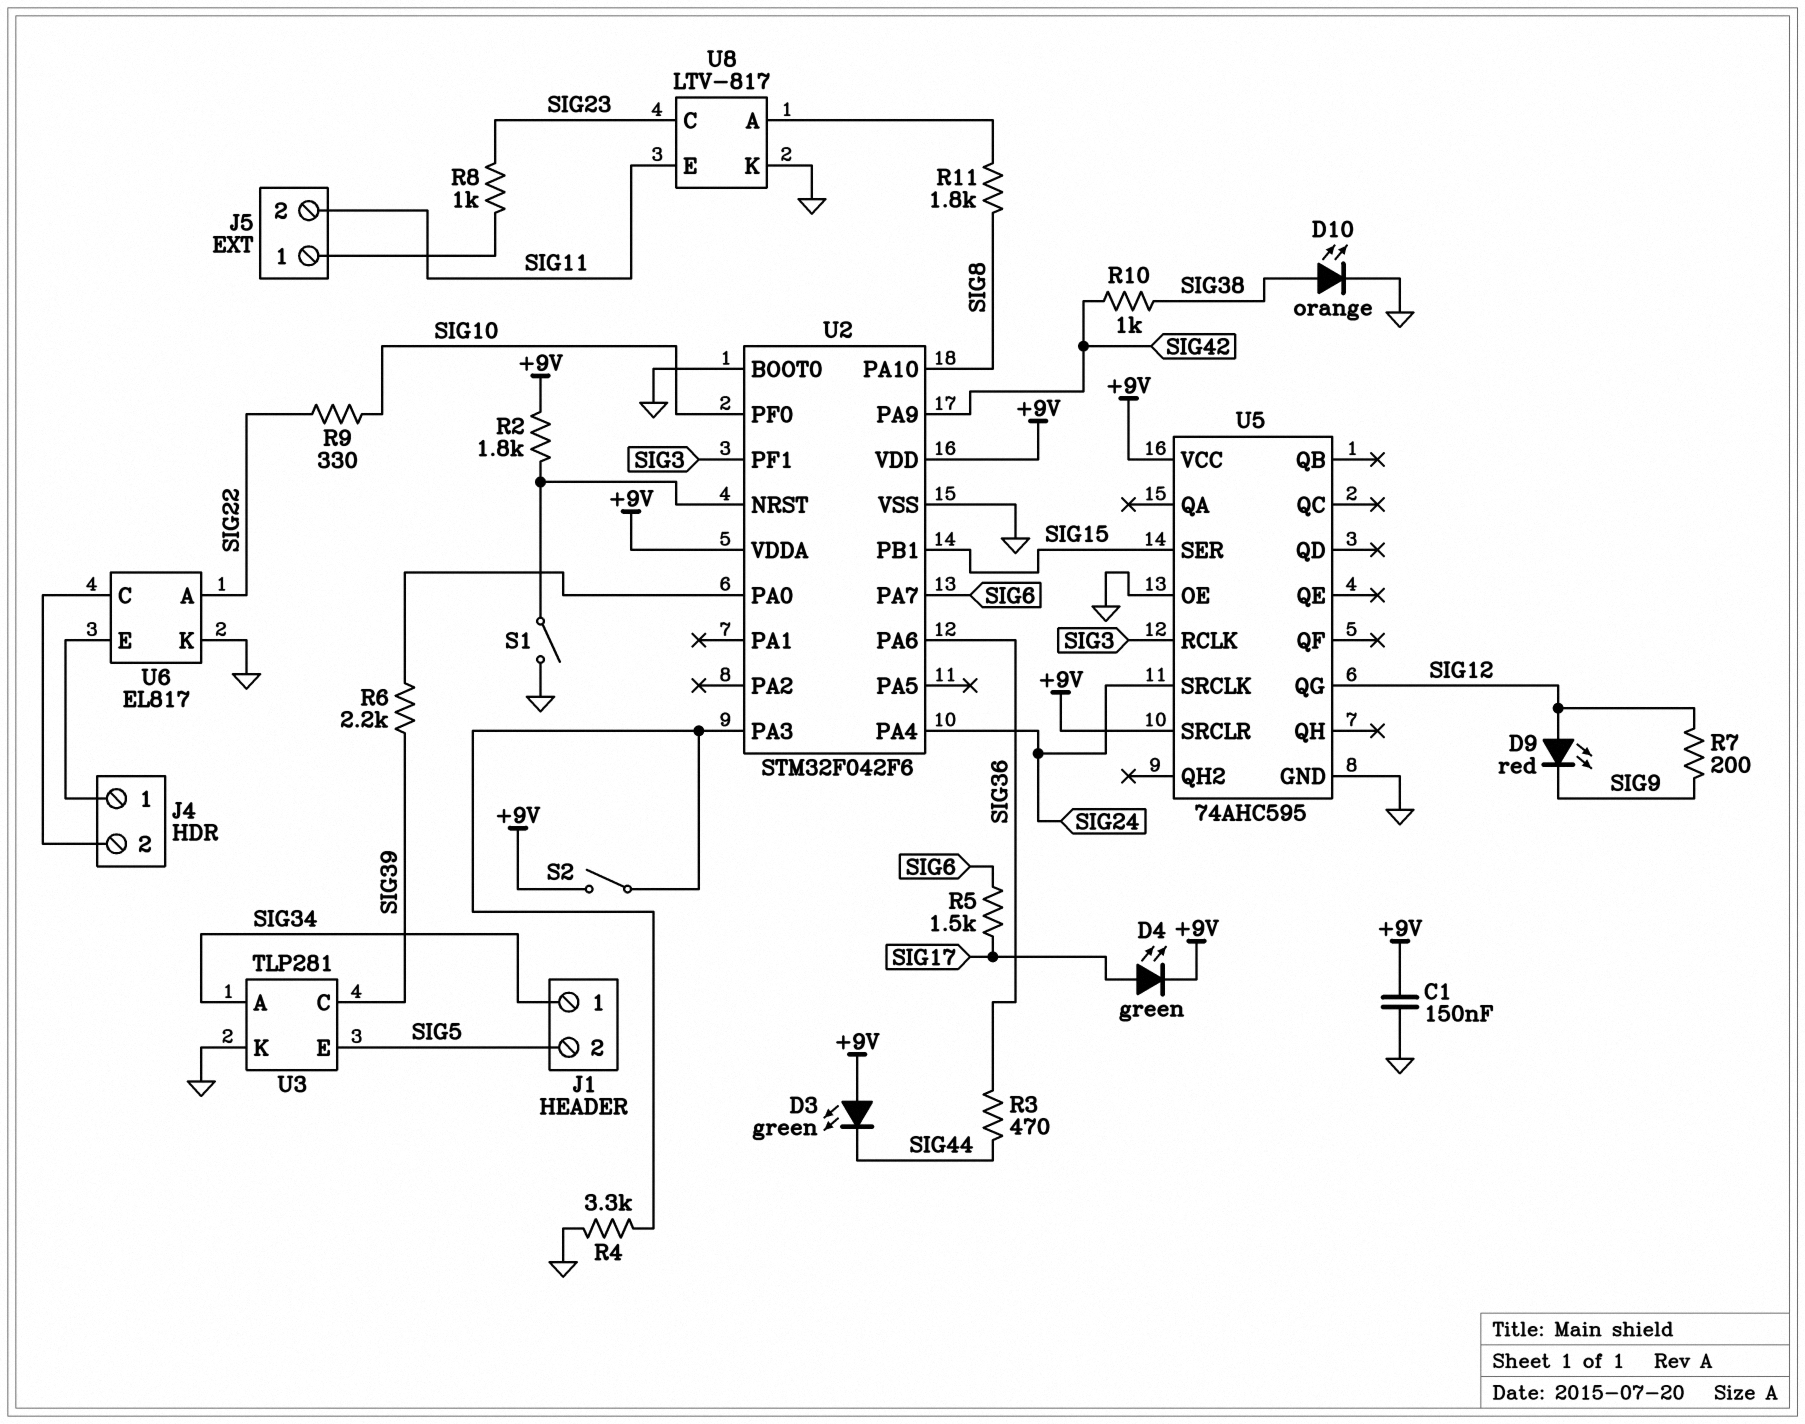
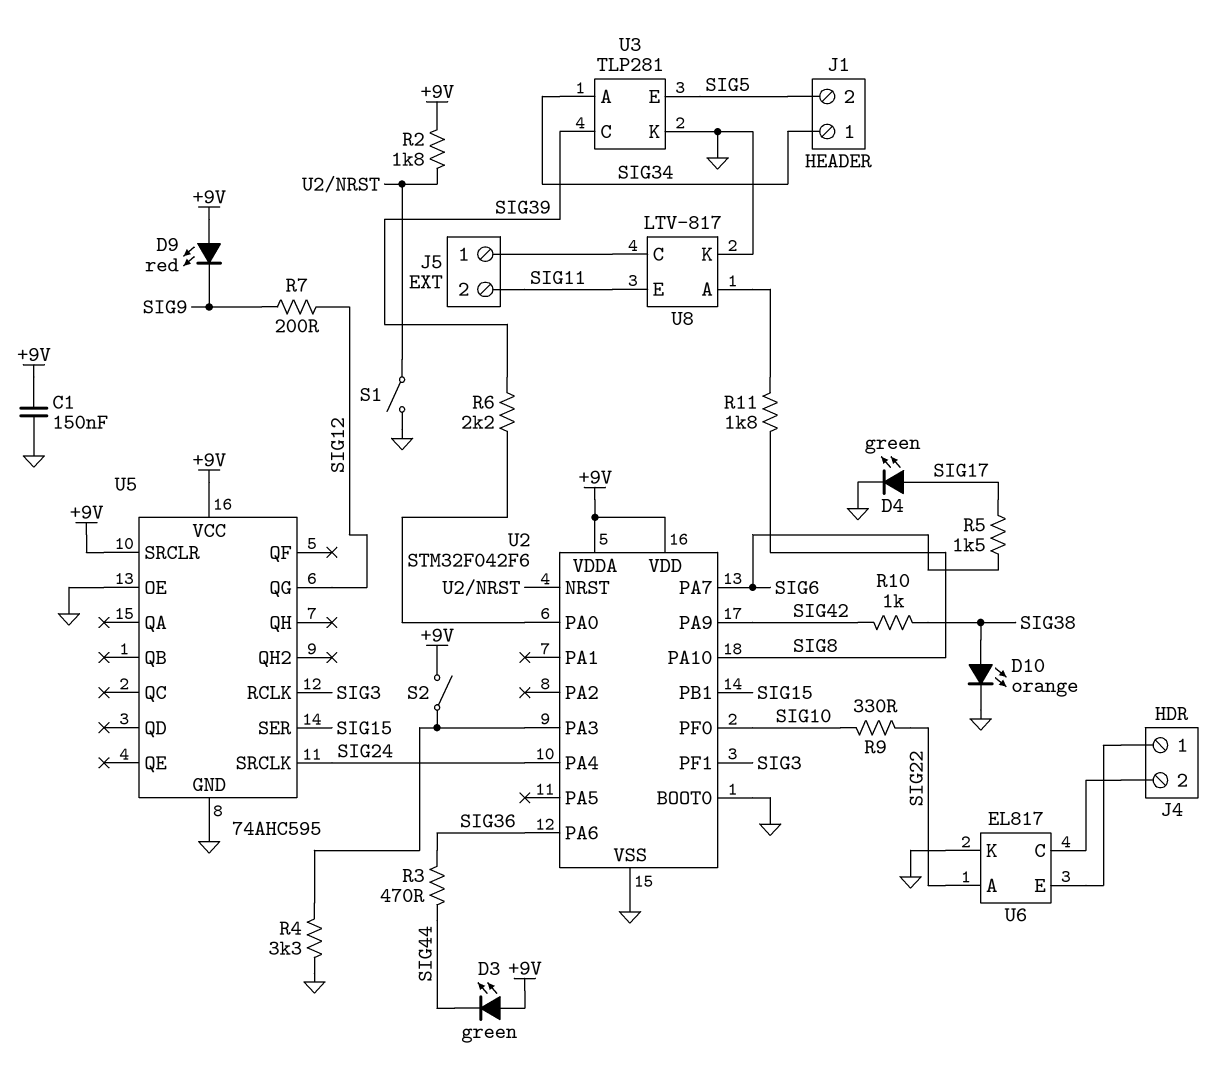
D4: LED green (A SIG17, K +9V) -> LED green (A SIG17, K GND)
D9: LED red (A SIG12, K SIG9) -> LED red (A +9V, K SIG9)
R8: 1k (J5/1, SIG23) -> none
U8 pin C: SIG23 -> J5/1

